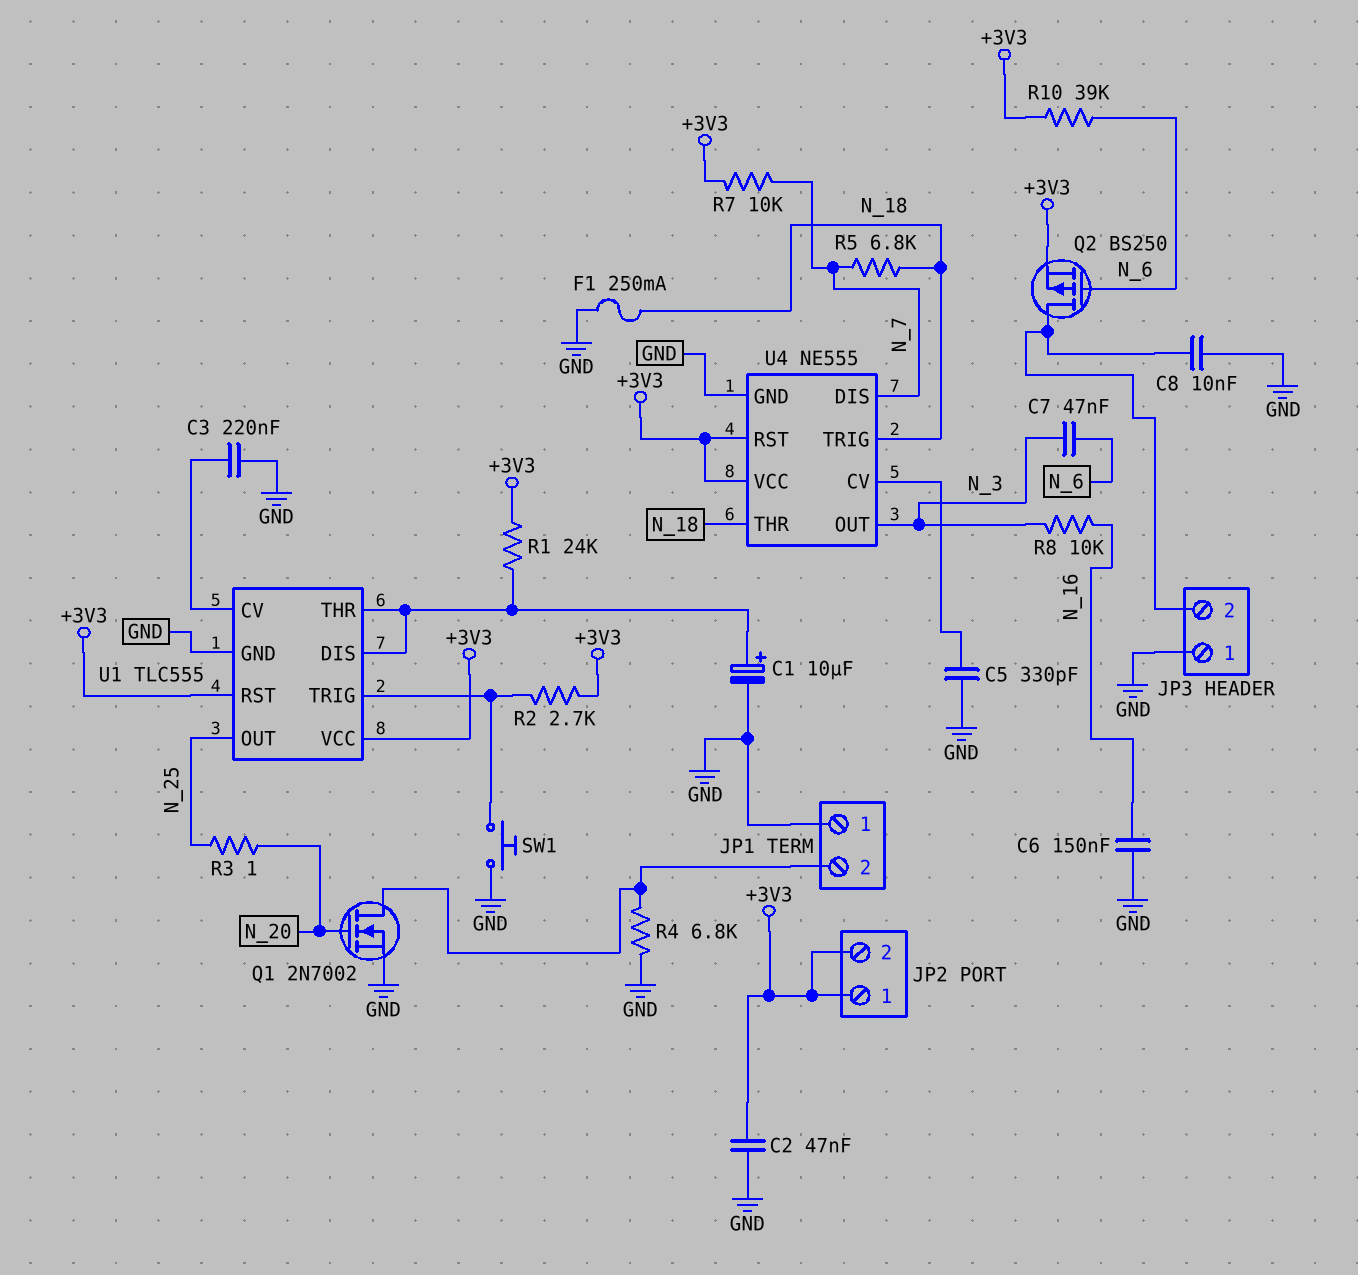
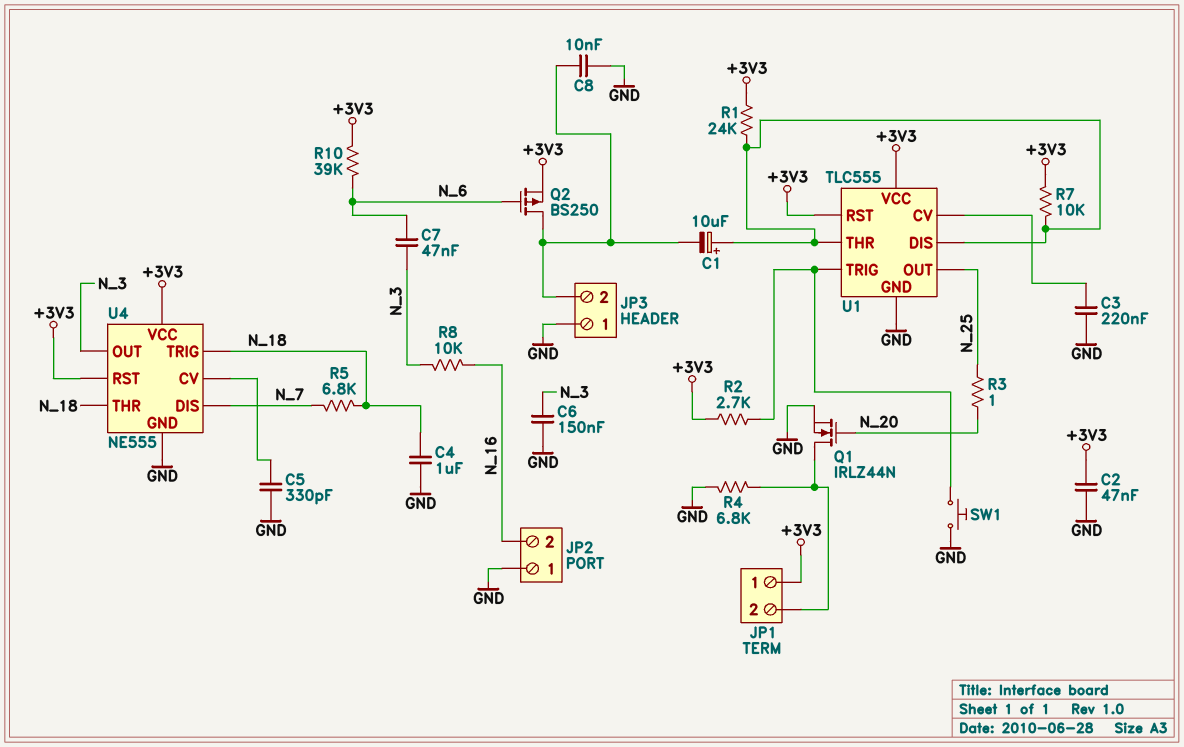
C1: 10uF (plus U1/DIS, minus GND) -> 10uF (plus U1/DIS, minus JP3/2)
C4: none -> 1uF (GND, N_18)
C6: 150nF (GND, N_16) -> 150nF (GND, N_3)
F1: 250mA (GND, N_18) -> none
JP1 pin 1: GND -> +3V3
JP2 pin 1: +3V3 -> GND
JP2 pin 2: +3V3 -> N_16
Q1: NMOS 2N7002 (G N_20, D JP1/2, S GND) -> NMOS IRLZ44N (G N_20, D JP1/2, S GND)
R7: 10k (+3V3, N_7) -> 10k (+3V3, U1/DIS)

